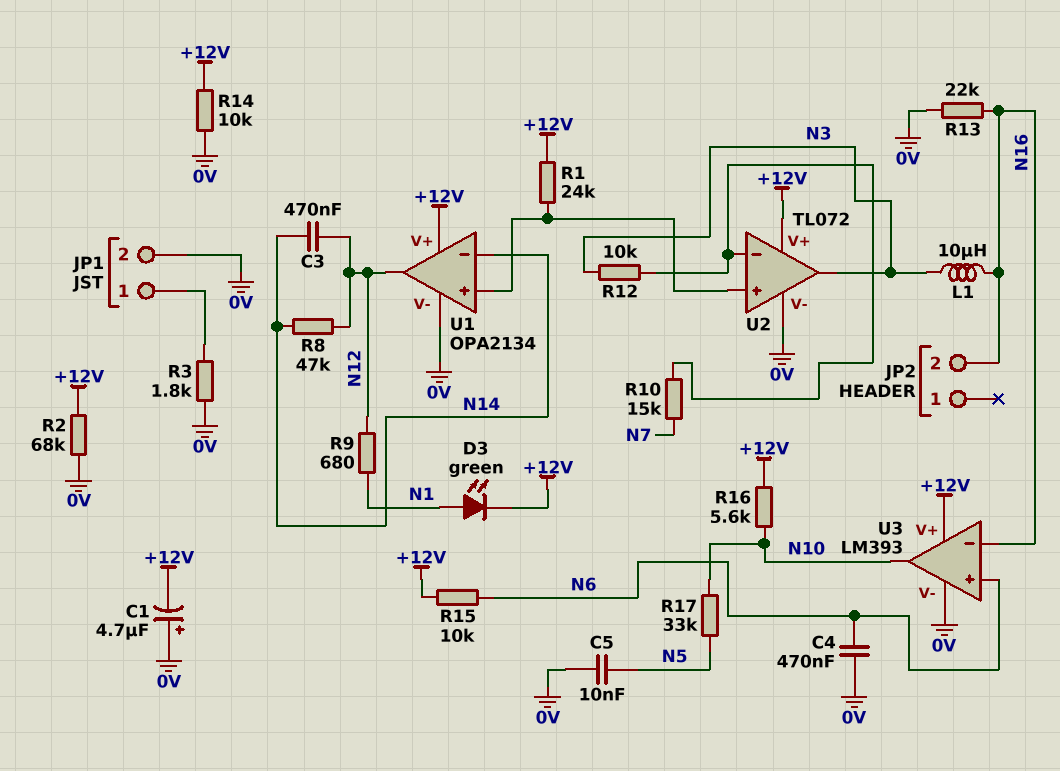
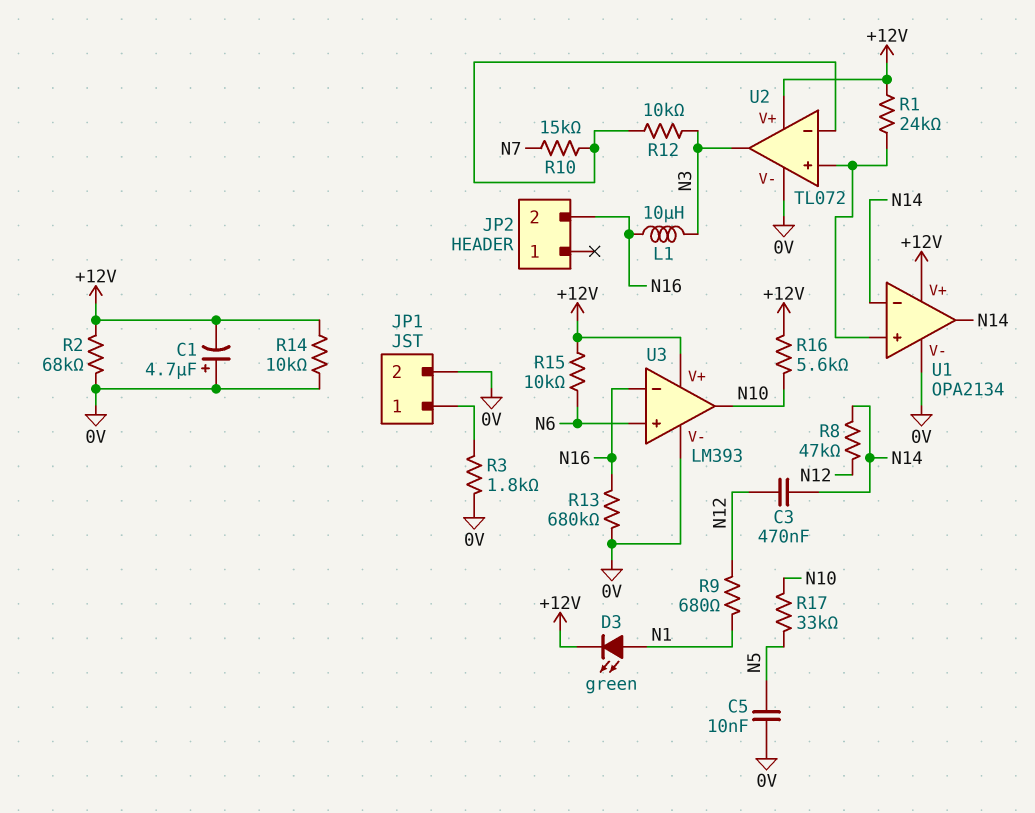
C4: 470nF (0V, N6) -> none
R13: 22k (0V, N16) -> 680k (0V, N16)
U1 pin out: N12 -> N14

